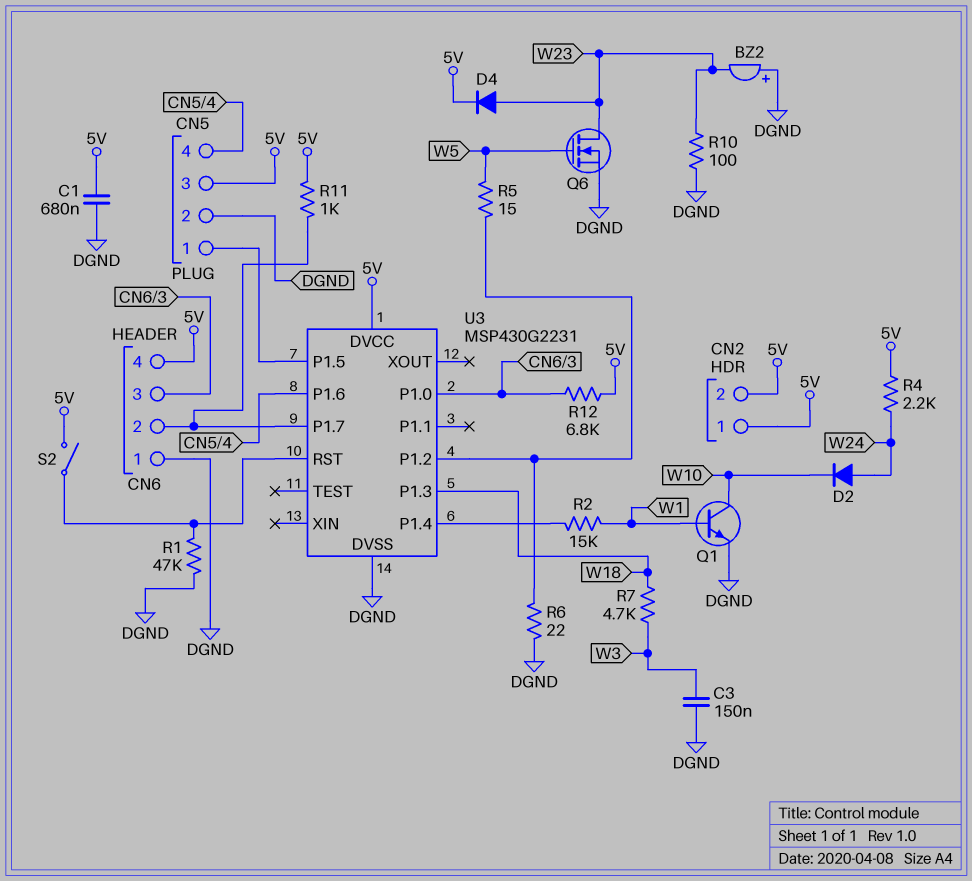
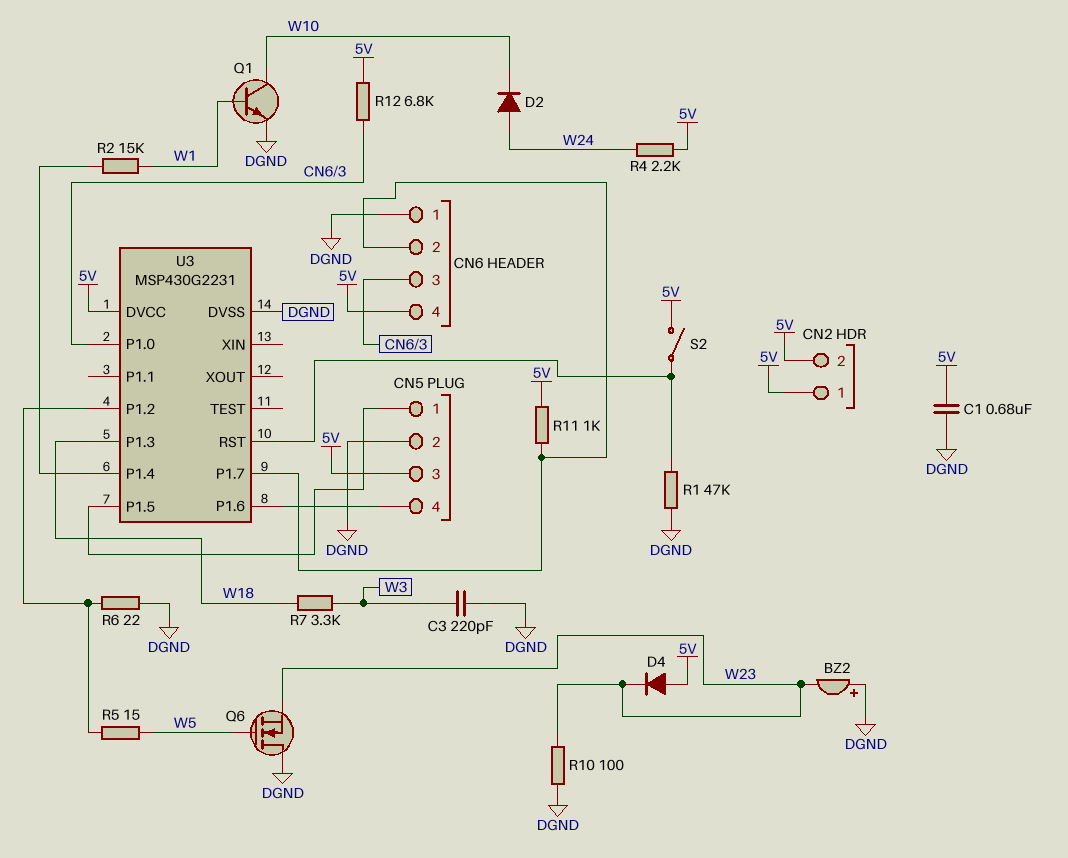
C3: 150nF (DGND, W3) -> 220pF (DGND, W3)
D4: diode (A W23, K 5V) -> diode (A 5V, K W23)
Q6: NMOS (G W5, D W23, S DGND) -> NMOS (G W5, D DGND, S W23)
R7: 4.7k (W3, W18) -> 3.3k (W3, W18)

